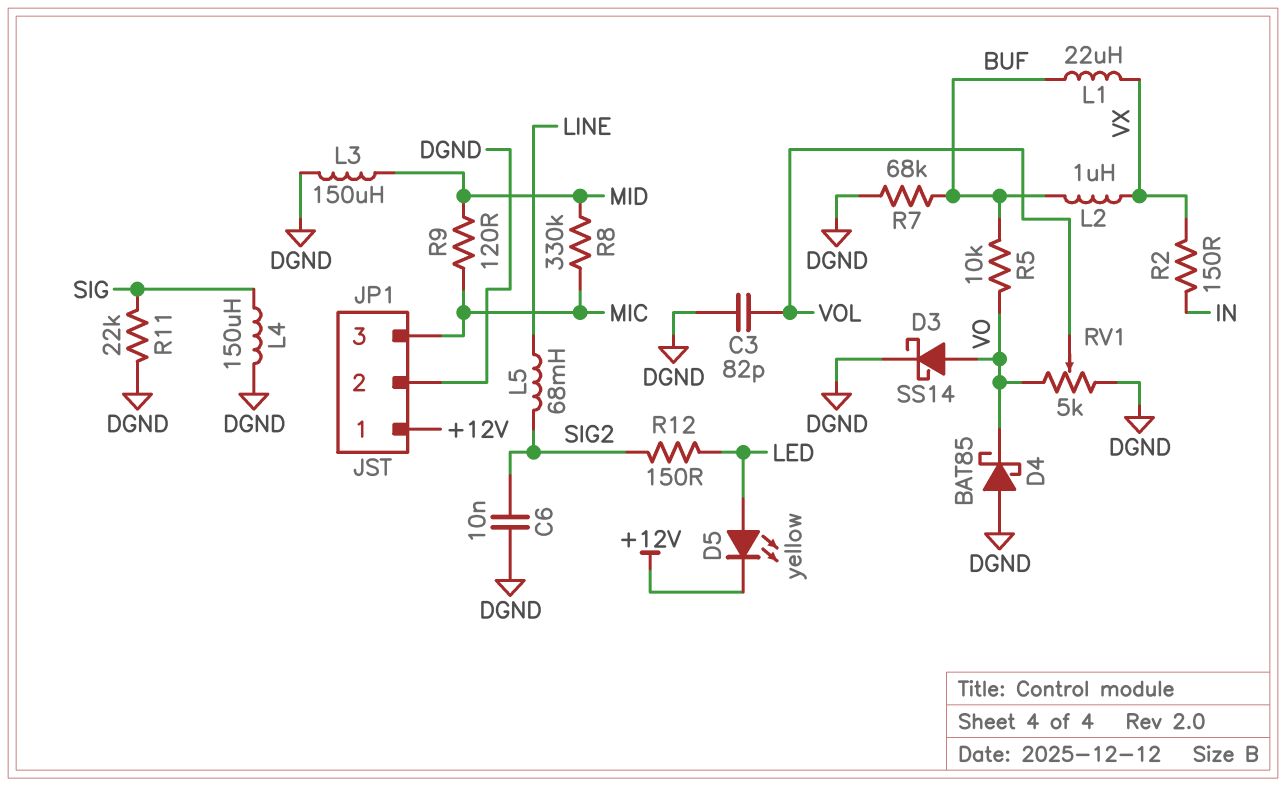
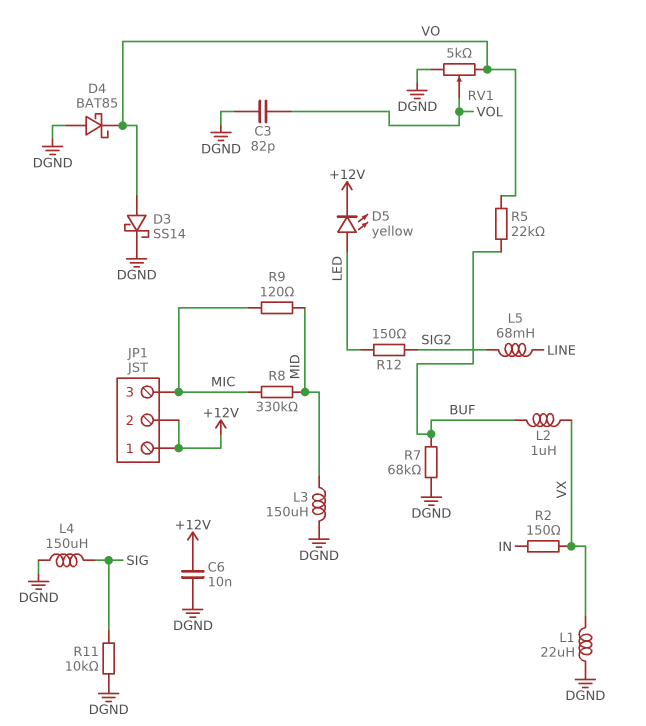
C6: 10nF (DGND, SIG2) -> 10nF (+12V, DGND)
JP1 pin 2: DGND -> +12V
L1: 22uH (BUF, VX) -> 22uH (DGND, VX)
R5: 10k (BUF, VO) -> 22k (BUF, VO)
R11: 22k (DGND, SIG) -> 10k (DGND, SIG)

